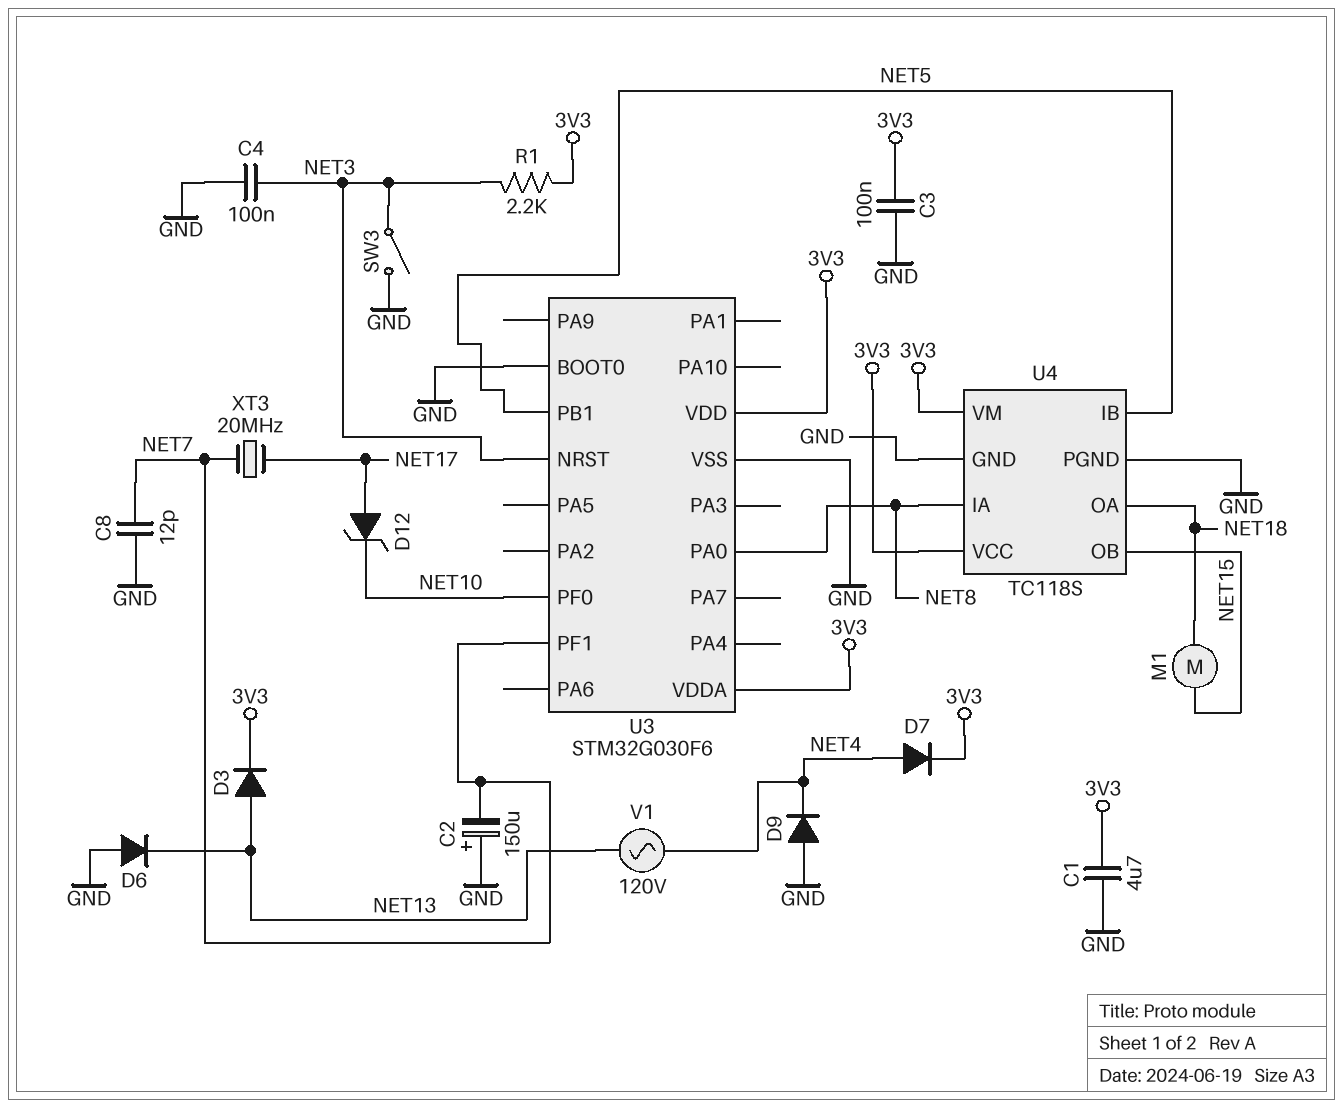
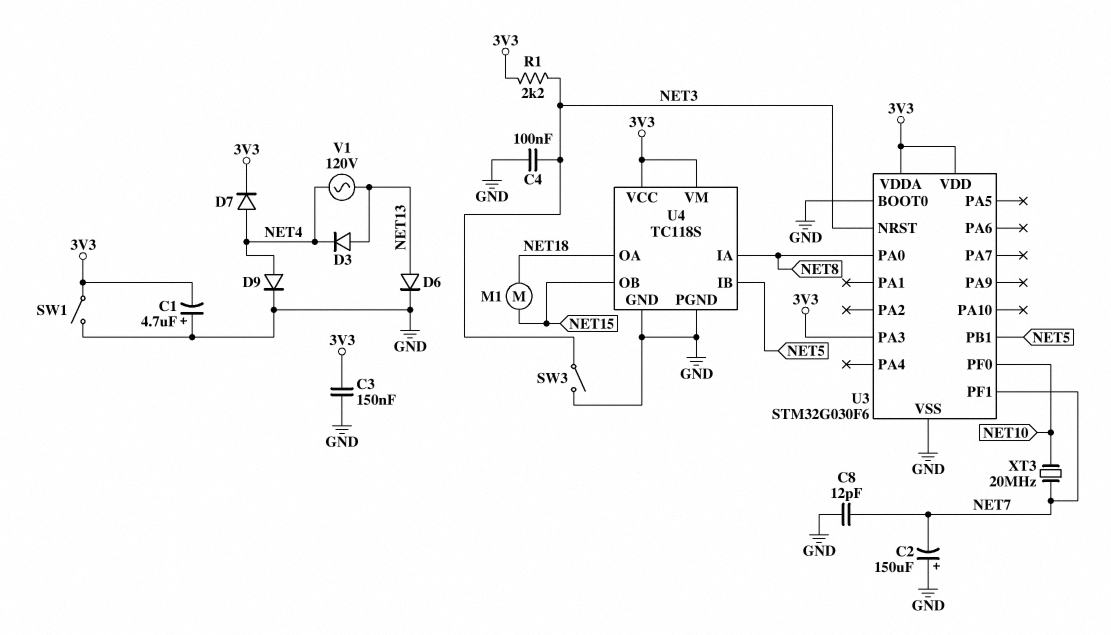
C1: 4.7uF (3V3, GND) -> 4.7uF (plus GND, minus 3V3)
C3: 100nF (3V3, GND) -> 150nF (3V3, GND)
D3: diode (A NET13, K 3V3) -> diode (A NET13, K NET4)
D6: diode (A GND, K NET13) -> diode (A NET13, K GND)
D9: diode (A GND, K NET4) -> diode (A NET4, K GND)
D12: zener (A NET17, K NET10) -> none
SW1: none -> switch (3V3, GND)
U3 pin PA3: none -> 3V3
XT3: 20MHz (NET7, NET17) -> 20MHz (NET7, NET10)

